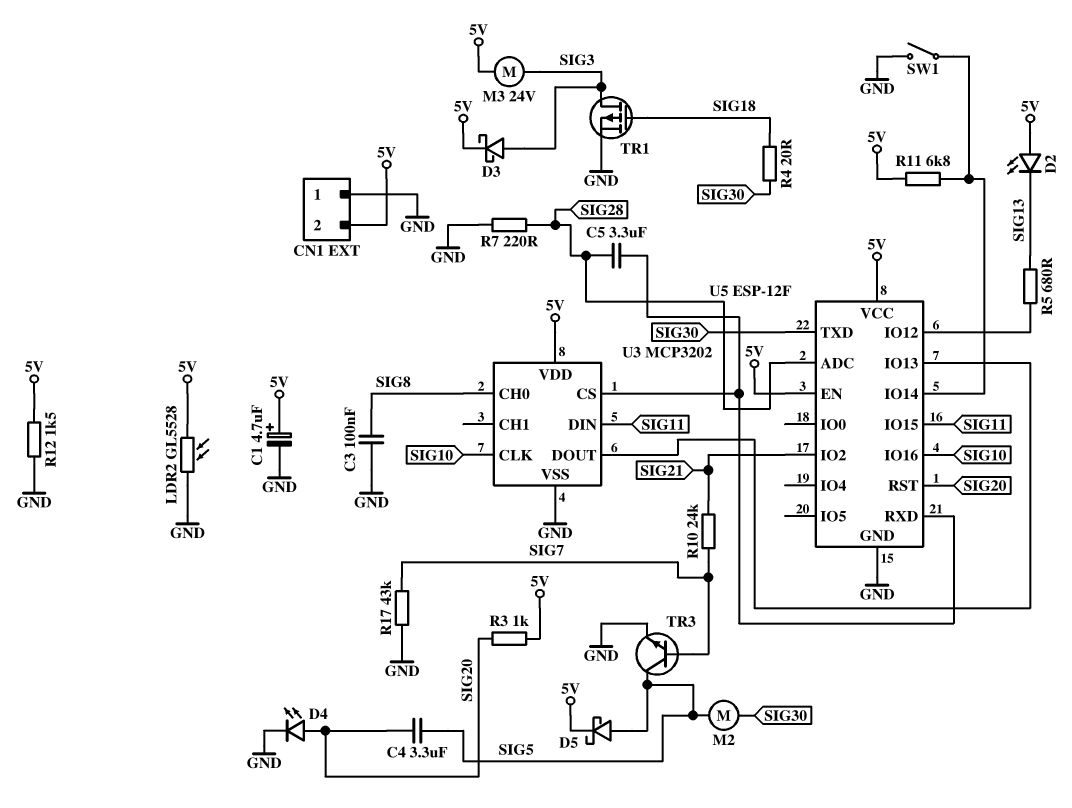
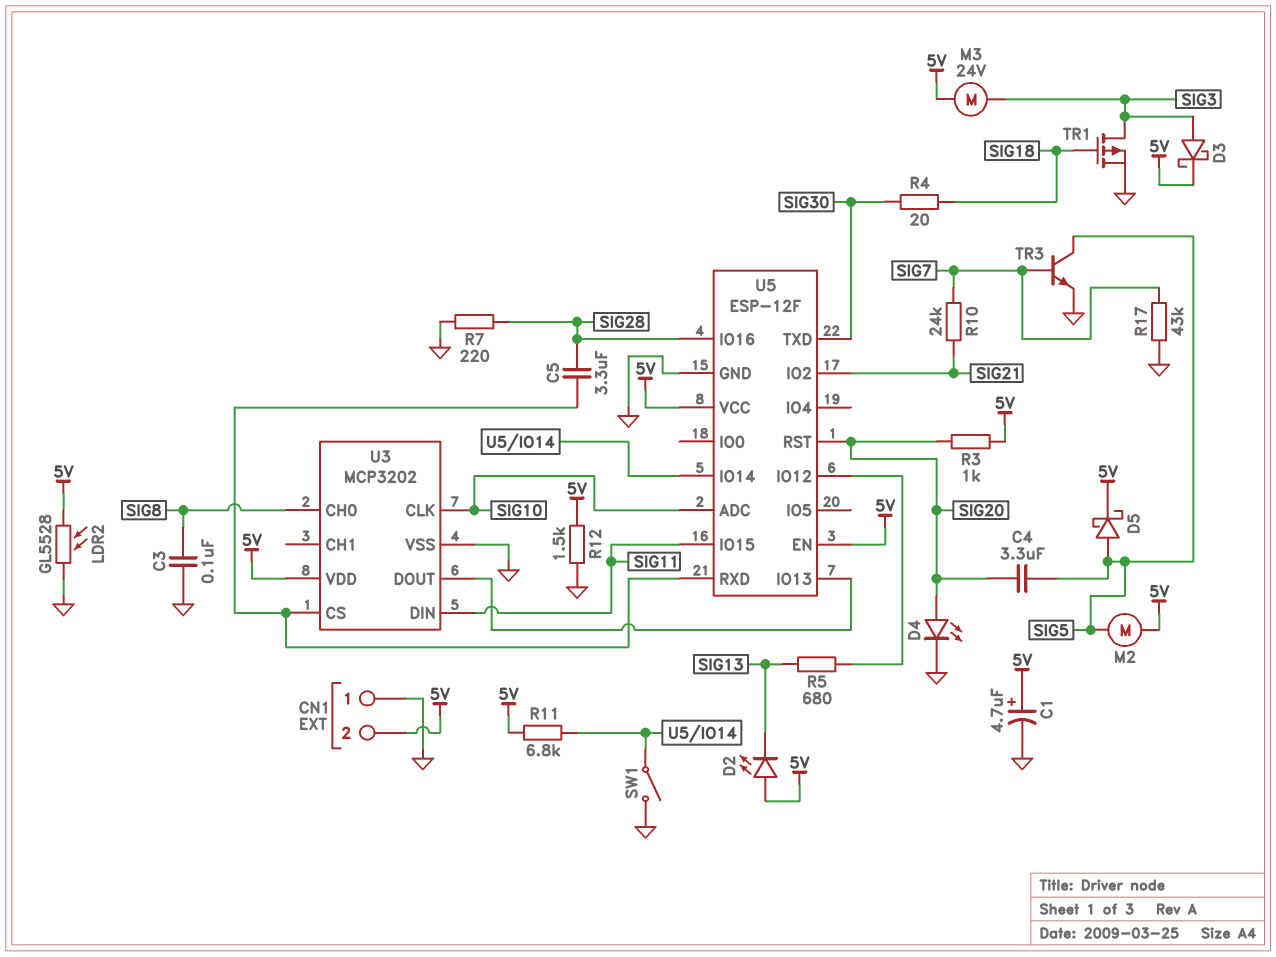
M2: motor (SIG5, SIG30) -> motor (5V, SIG5)
U5 pin ADC: SIG28 -> SIG10
U5 pin IO16: SIG10 -> SIG28

